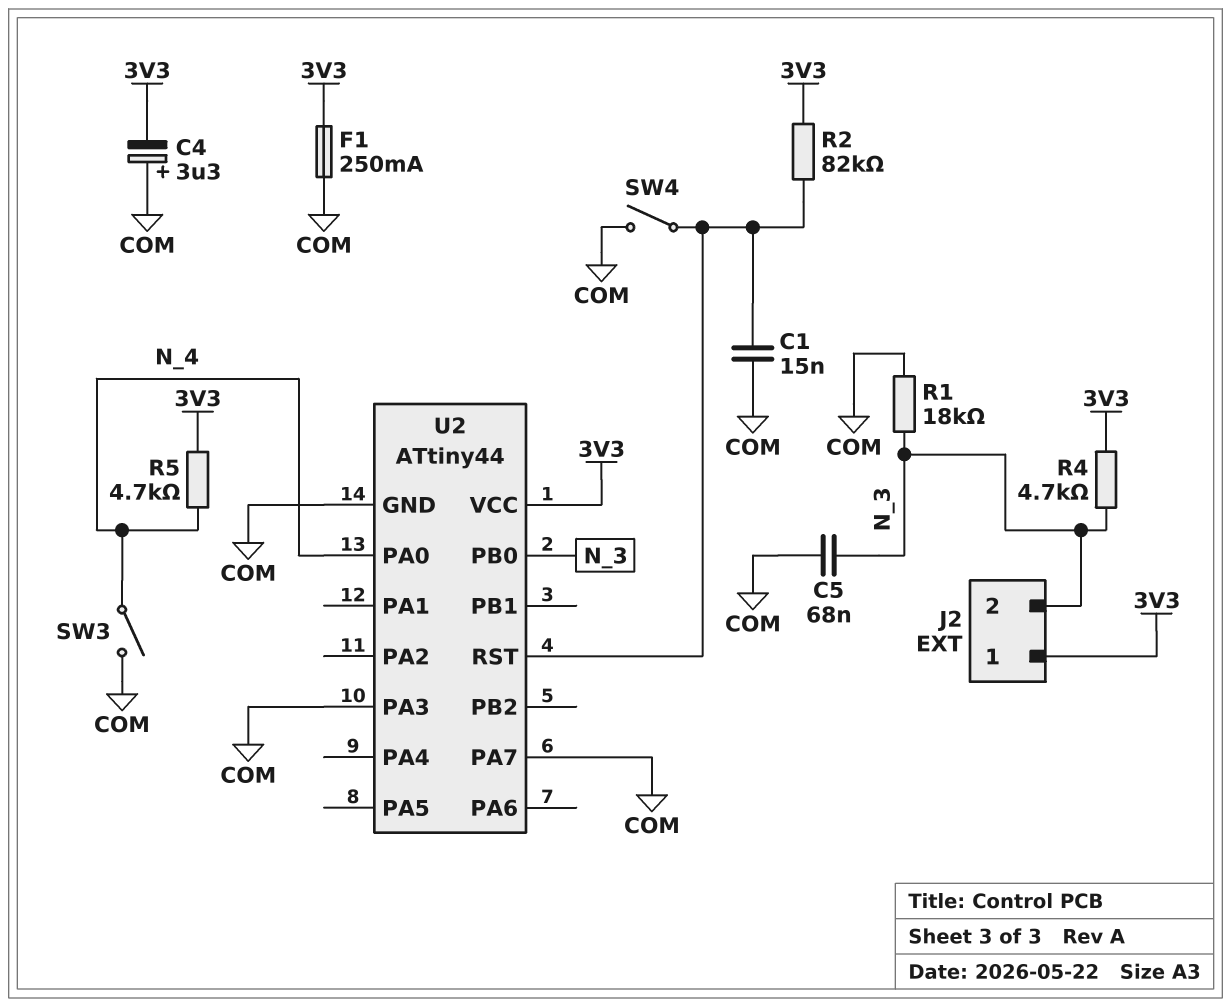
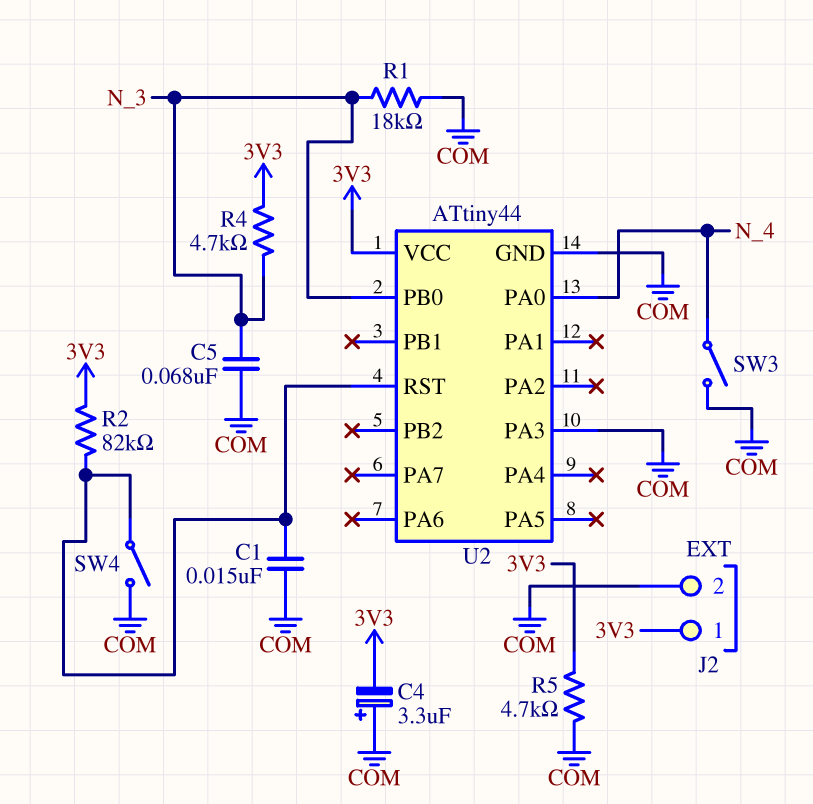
F1: 250mA (3V3, COM) -> none
J2 pin 2: N_3 -> COM
R5: 4.7k (3V3, N_4) -> 4.7k (3V3, COM)
U2 pin PA7: COM -> none

